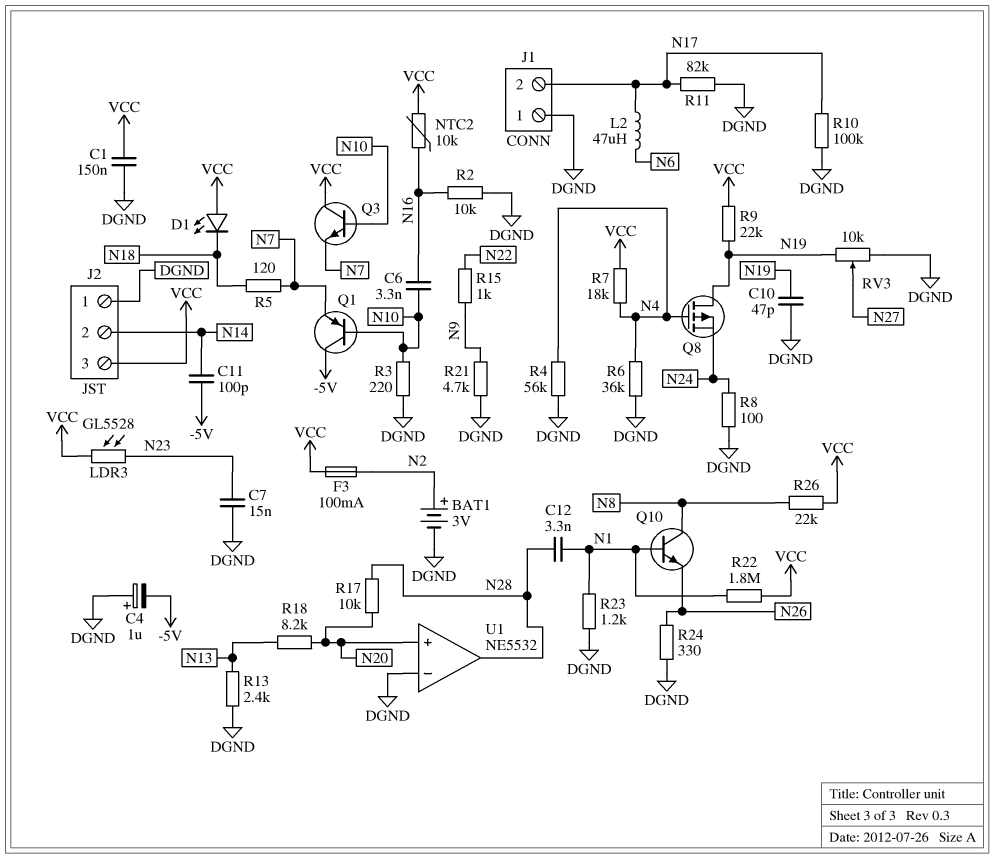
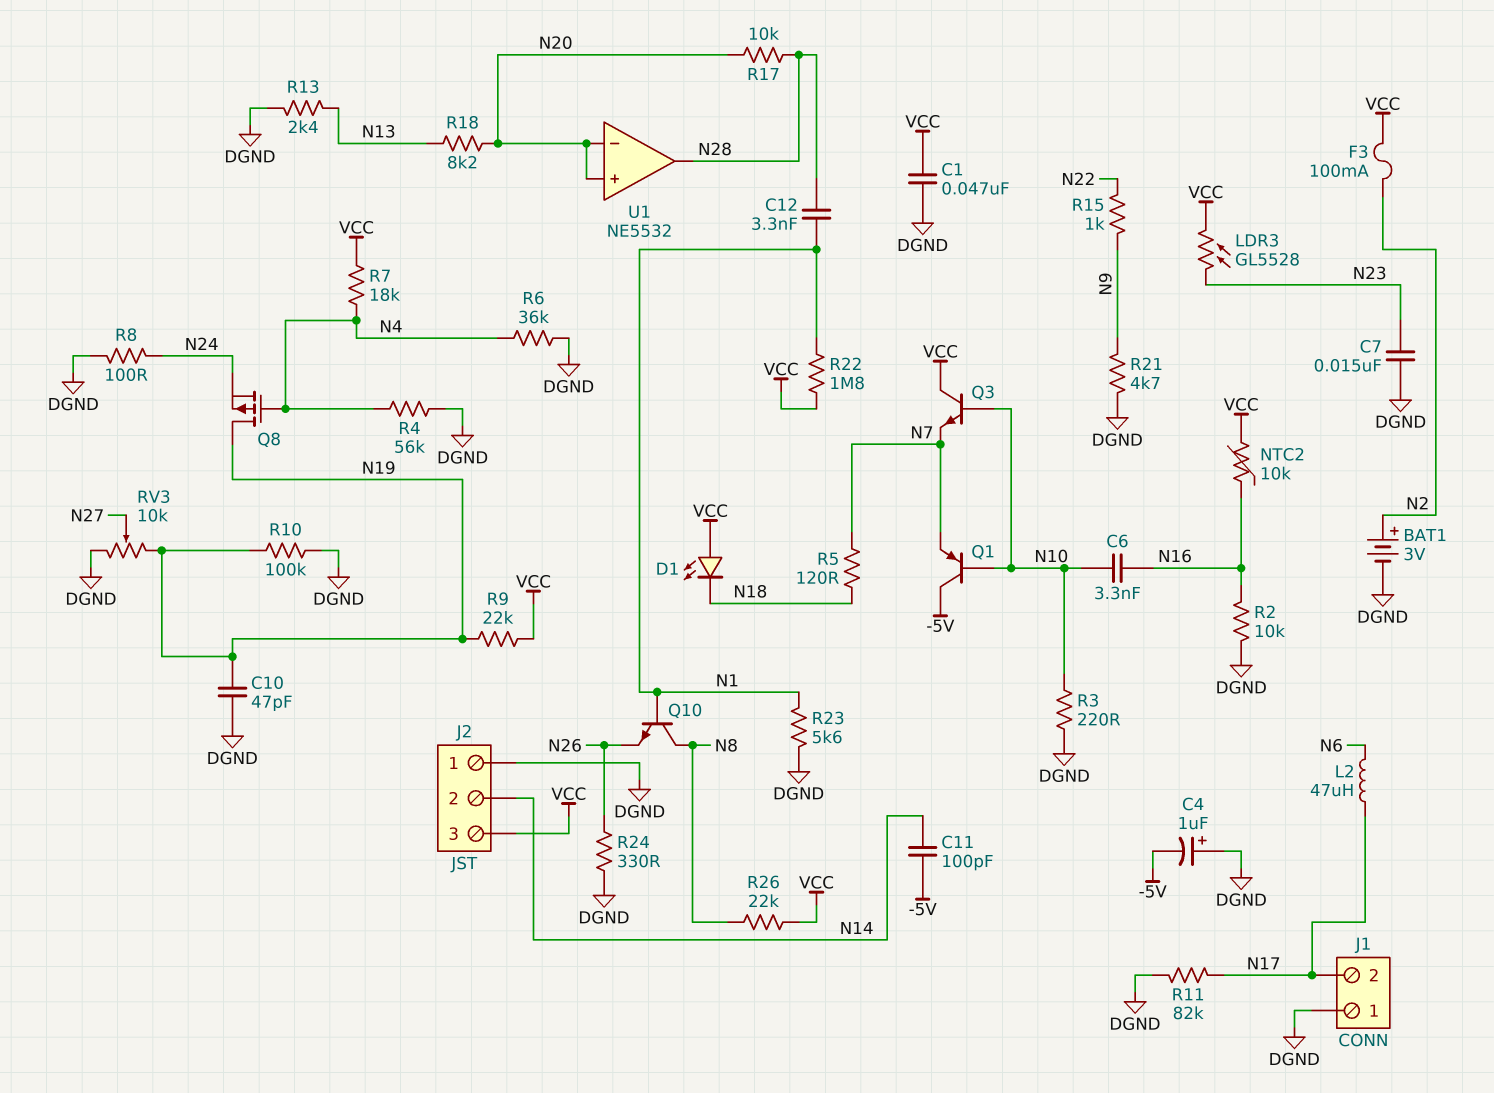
C1: 150nF (DGND, VCC) -> 47nF (DGND, VCC)
R10: 100k (DGND, N17) -> 100k (DGND, N19)
R23: 1.2k (DGND, N1) -> 5.6k (DGND, N1)
U1 pin in-: DGND -> N20

